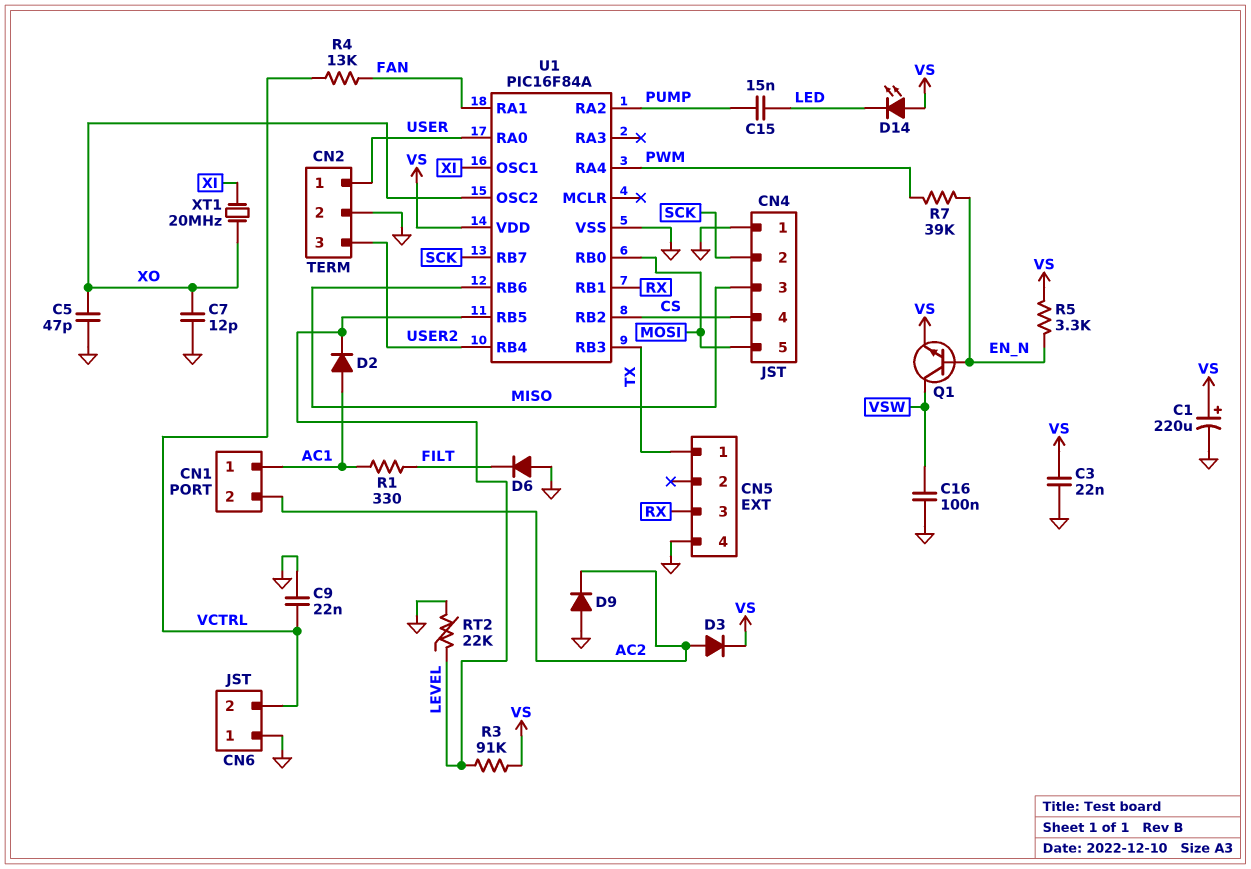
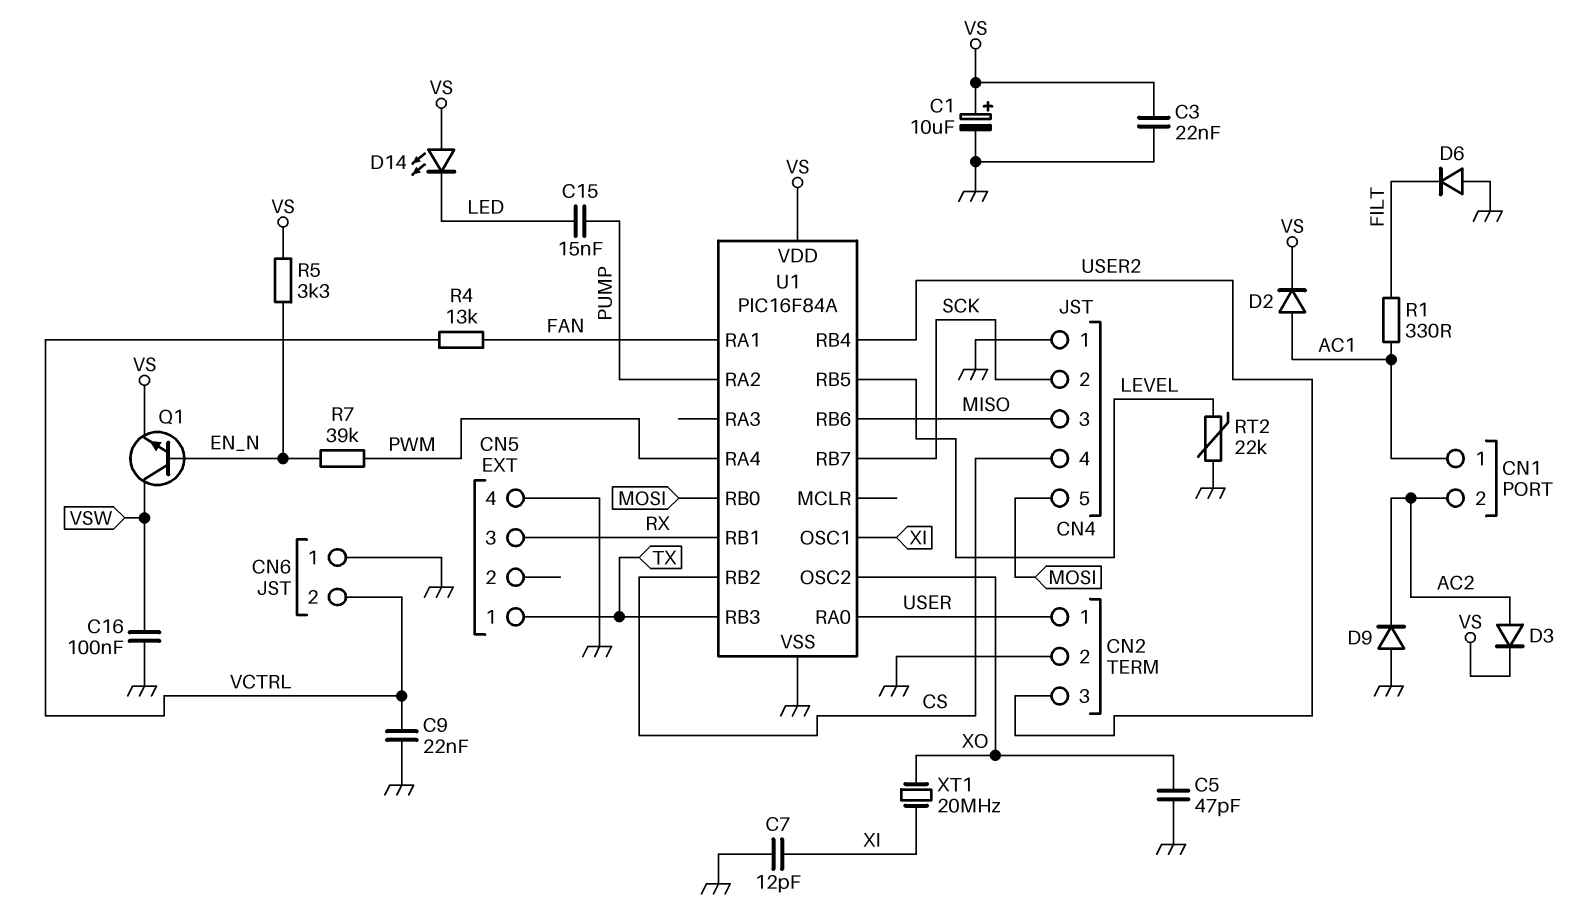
C1: 220uF (plus VS, minus GND) -> 10uF (plus VS, minus GND)
C7: 12pF (GND, XO) -> 12pF (GND, XI)
D2: diode (A AC1, K LEVEL) -> diode (A AC1, K VS)
R3: 91k (LEVEL, VS) -> none

